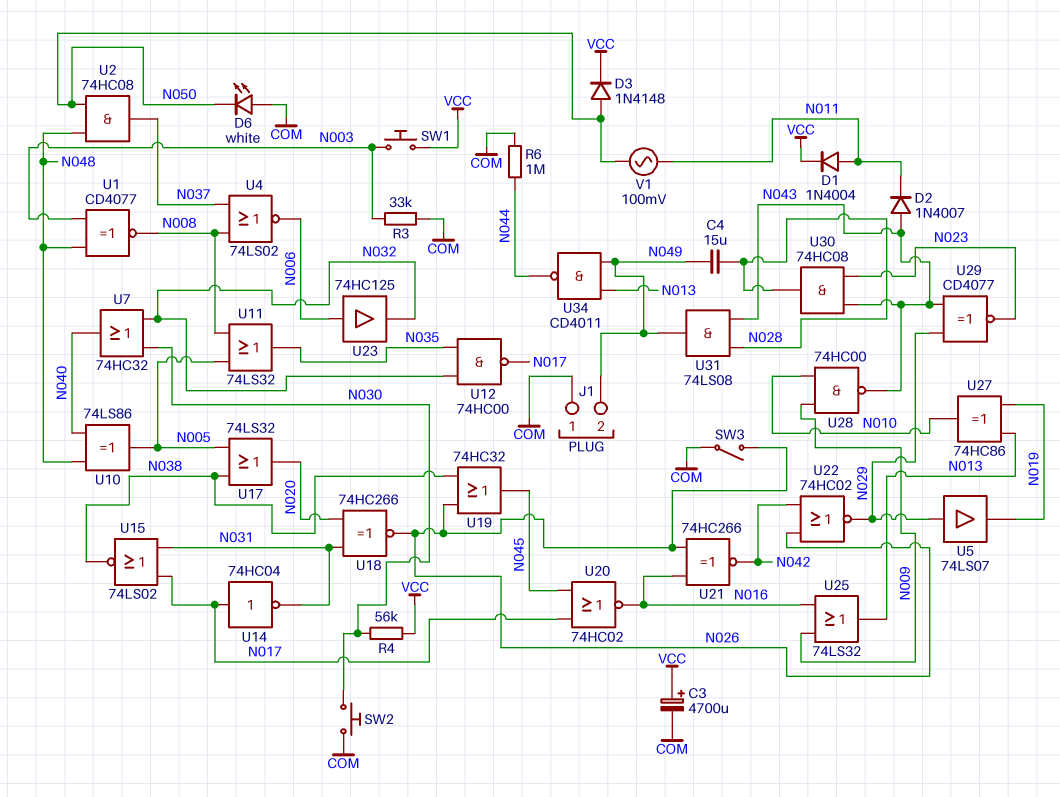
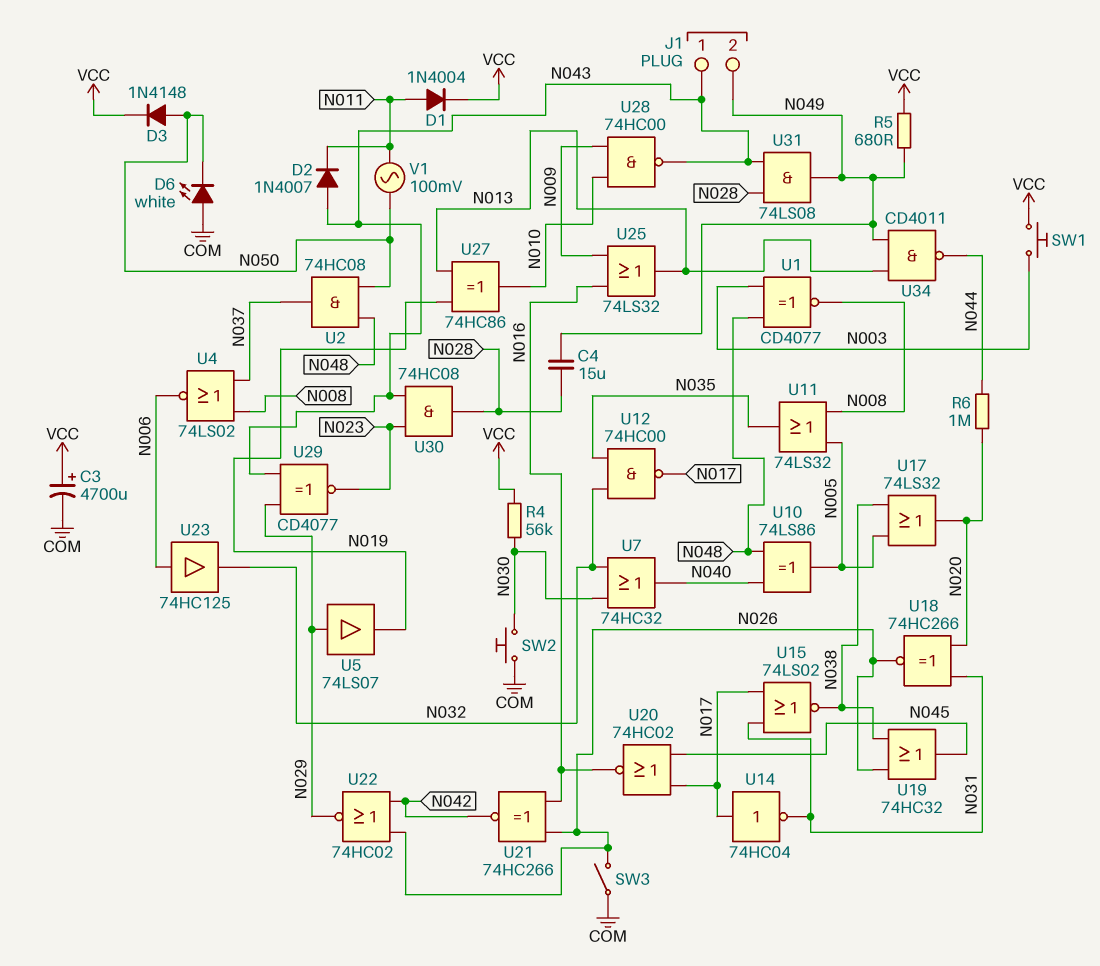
J1 pin 1: COM -> N043
R3: 33k (COM, N003) -> none
R5: none -> 680 (N049, VCC)
R6: 1M (COM, N044) -> 1M (N020, N044)

